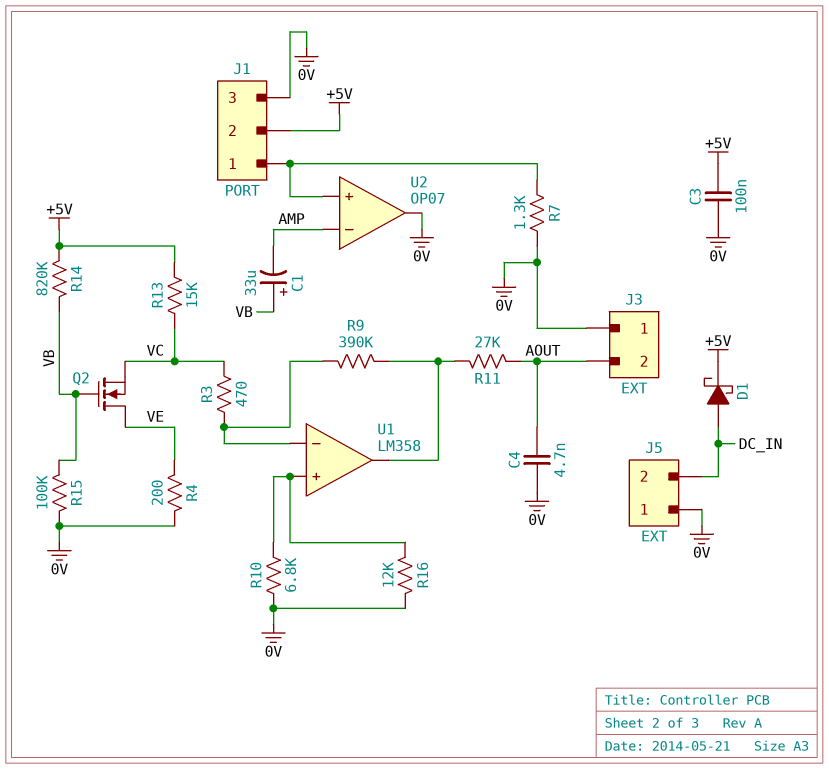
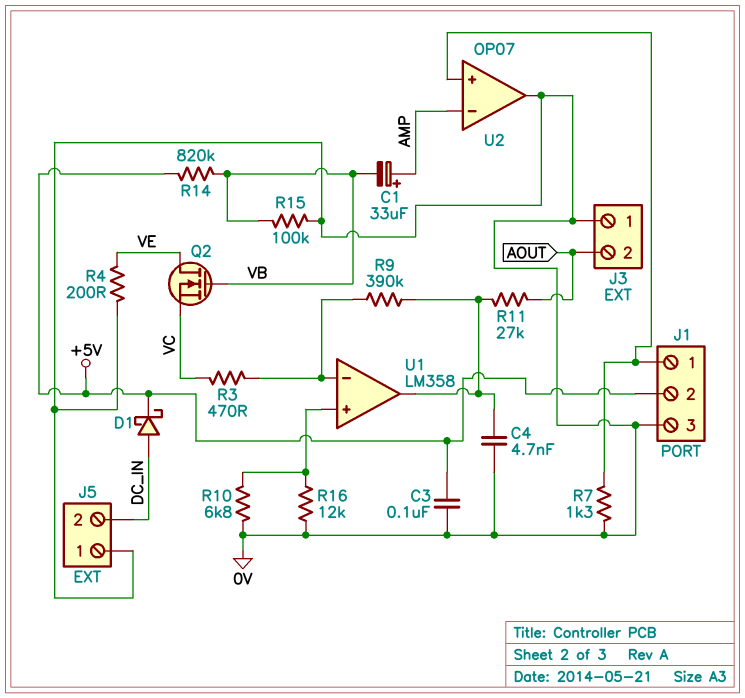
C1: 33uF (plus VB, minus AMP) -> 33uF (plus AMP, minus VB)
C4: 4.7nF (0V, AOUT) -> 4.7nF (0V, U1/out)
R13: 15k (+5V, VC) -> none

